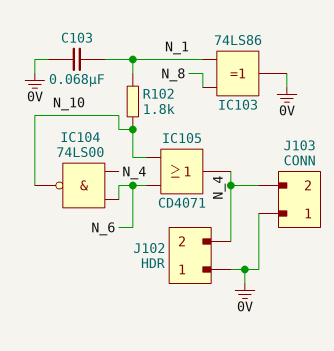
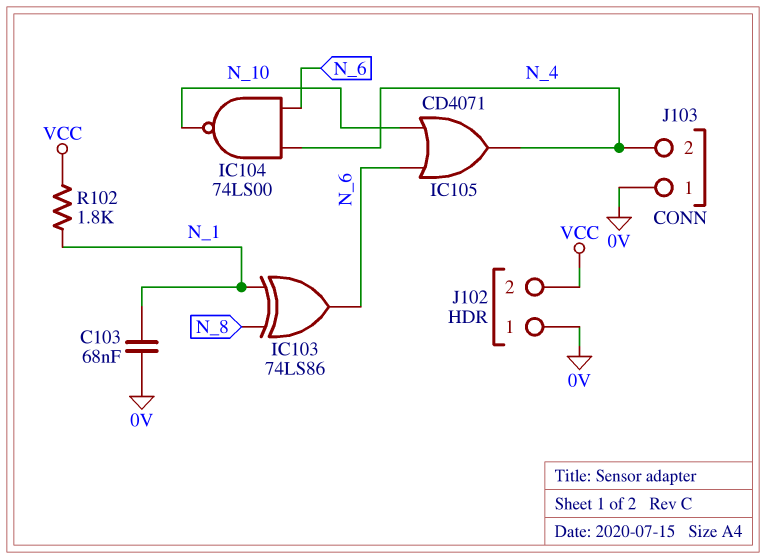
IC103: XOR 74LS86 (in N_1, in N_8, out 0V) -> XOR 74LS86 (in N_1, in N_8, out N_6)
J102 pin 2: N_4 -> VCC
R102: 1.8k (N_1, N_10) -> 1.8k (N_1, VCC)

